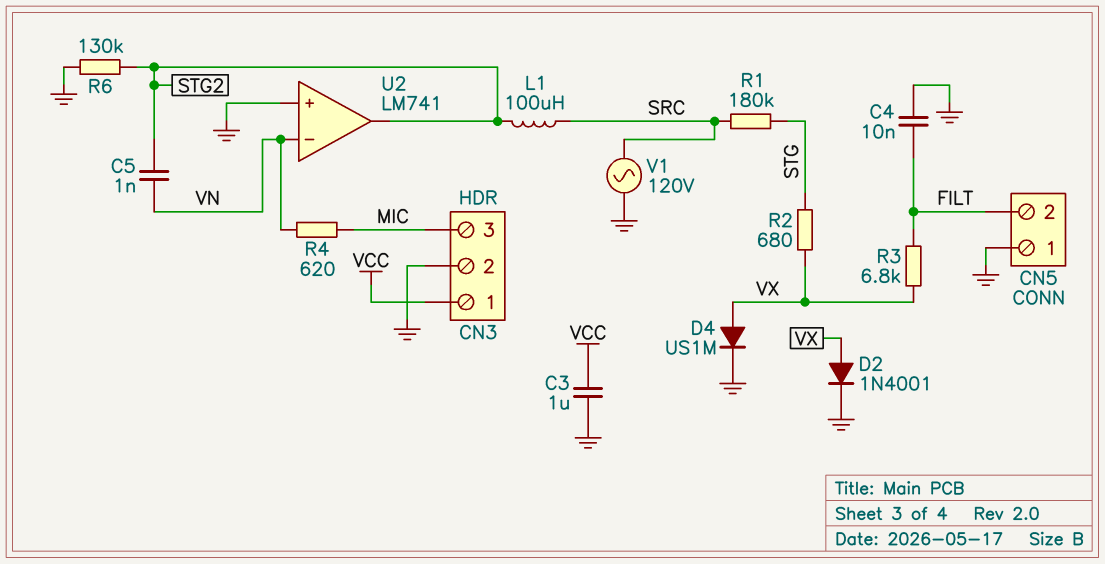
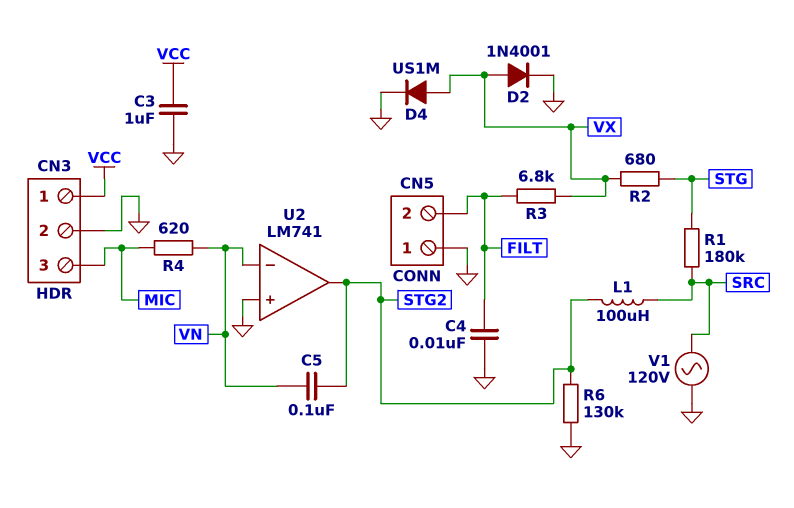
C5: 1nF (STG2, VN) -> 100nF (STG2, VN)

